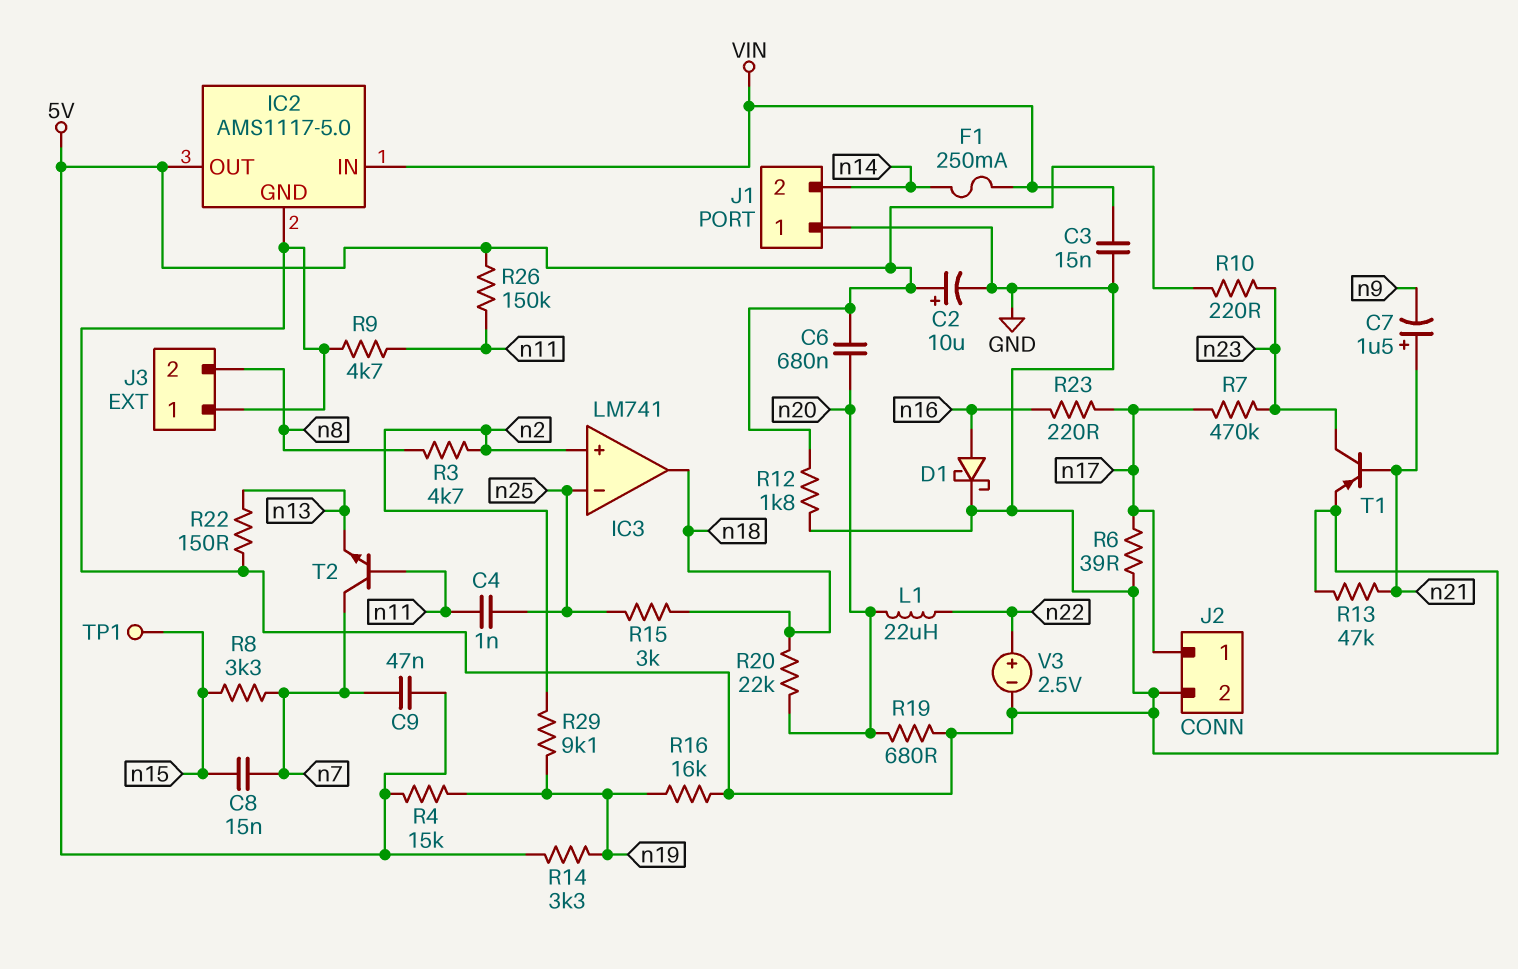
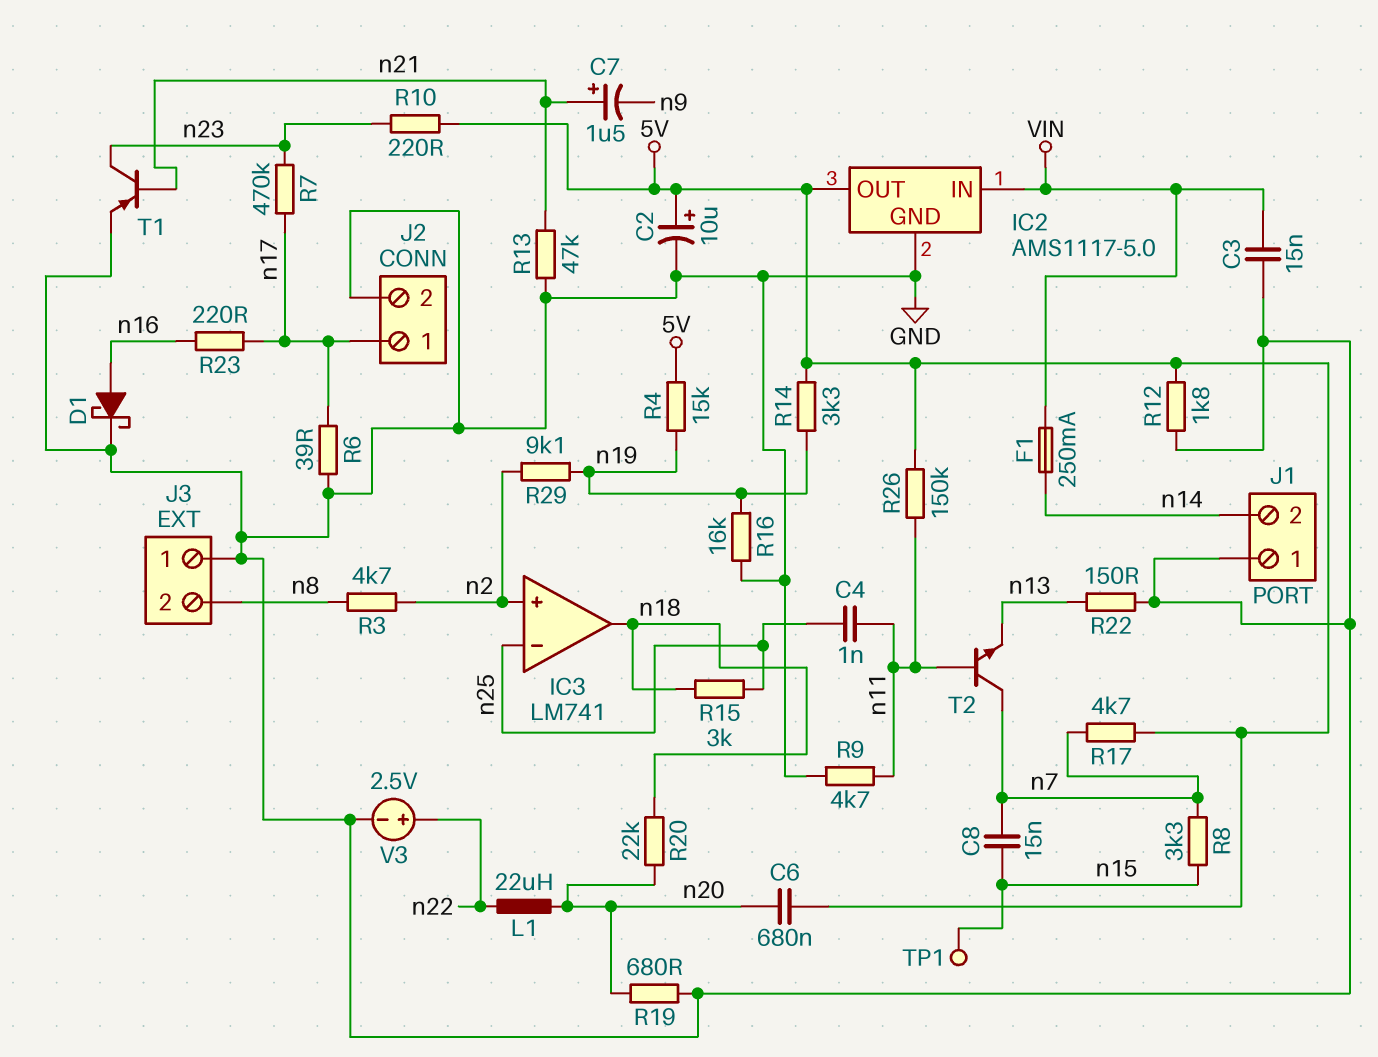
C9: 47nF (5V, n7) -> none
R17: none -> 4.7k (5V, n7)

